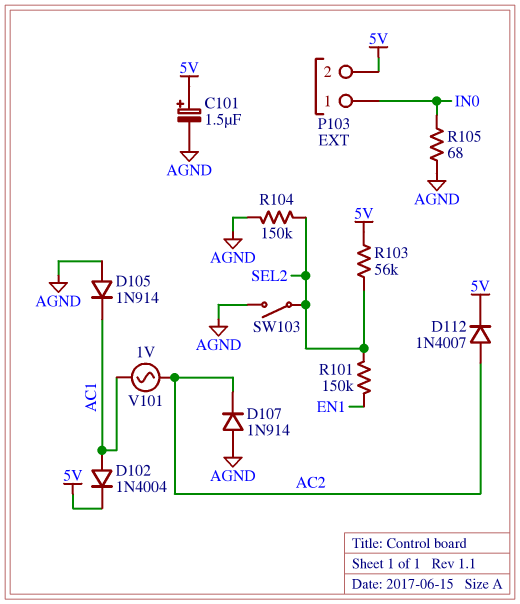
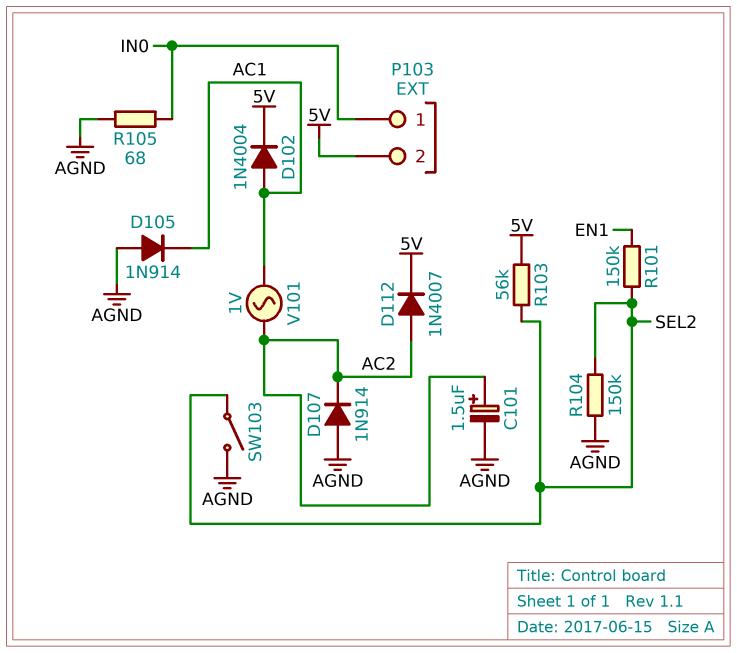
C101: 1.5uF (plus 5V, minus AGND) -> 1.5uF (plus AC2, minus AGND)

